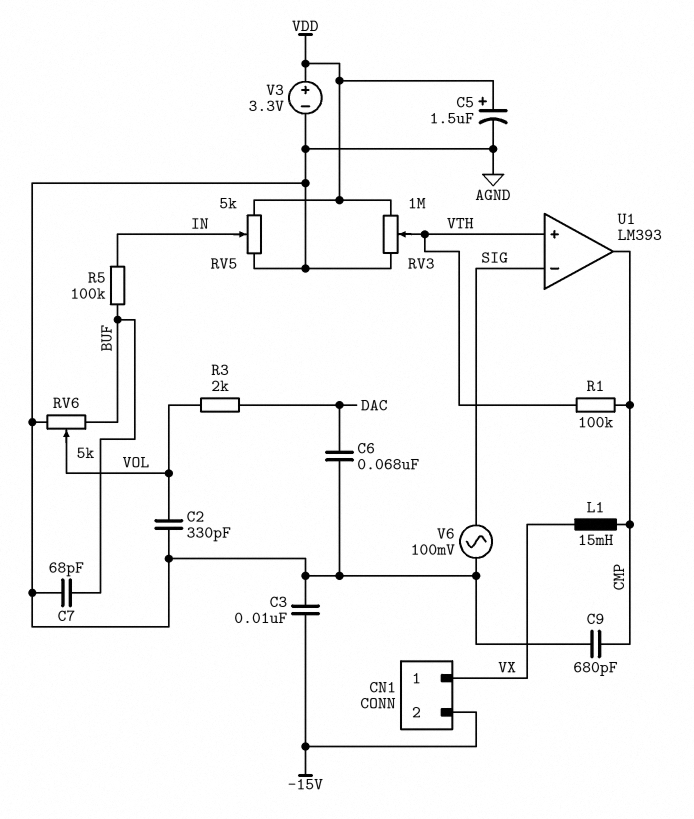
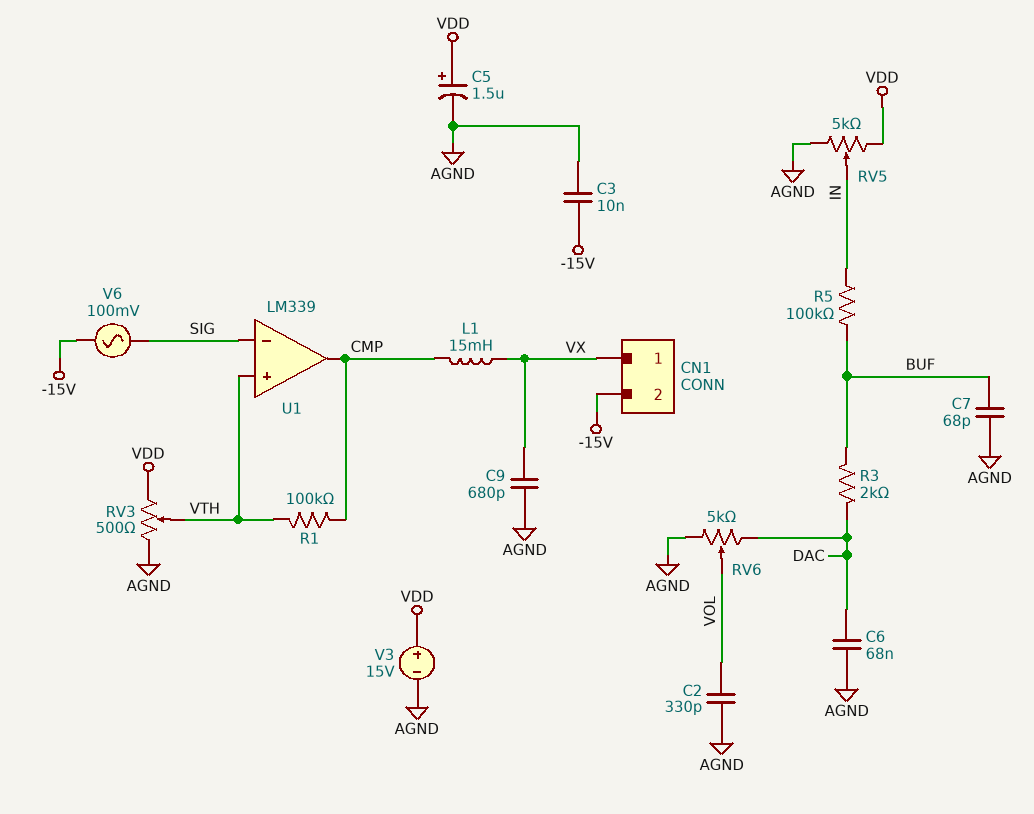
C9: 680pF (AGND, CMP) -> 680pF (AGND, VX)
R3: 2k (DAC, VOL) -> 2k (BUF, DAC)
RV3: 1M (AGND, VDD, wiper VTH) -> 500 (AGND, VDD, wiper VTH)
RV6: 5k (AGND, BUF, wiper VOL) -> 5k (AGND, DAC, wiper VOL)
U1: LM393 -> LM339
V3: 3.3V (plus VDD, minus AGND) -> 15V (plus VDD, minus AGND)
V6: AC 100mV (AGND, SIG) -> AC 100mV (-15V, SIG)

